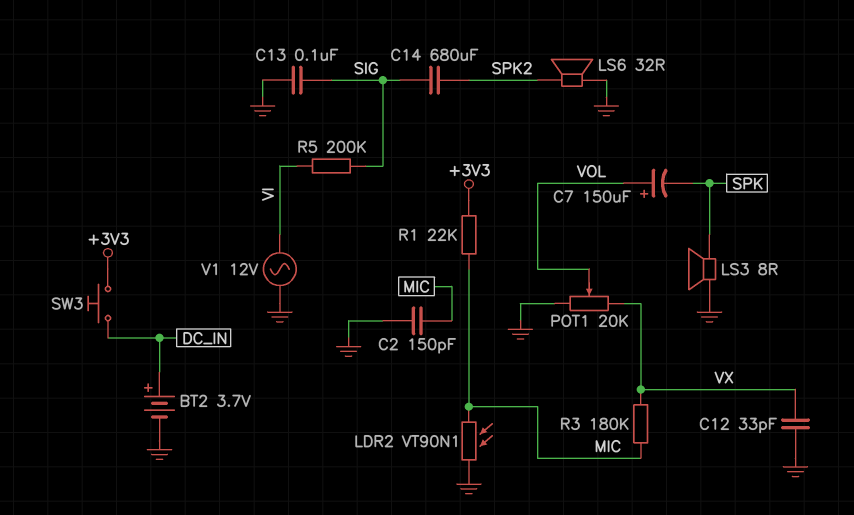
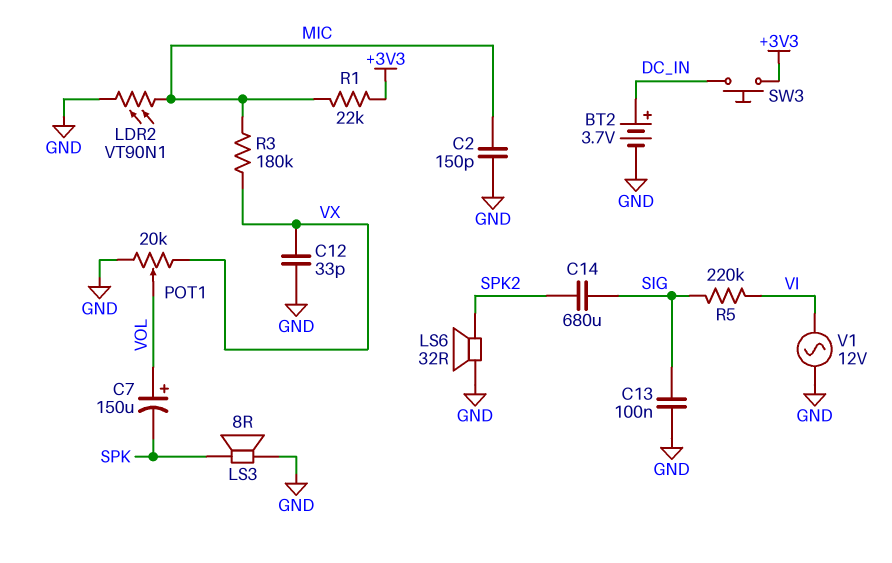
R5: 200k (SIG, VI) -> 220k (SIG, VI)

